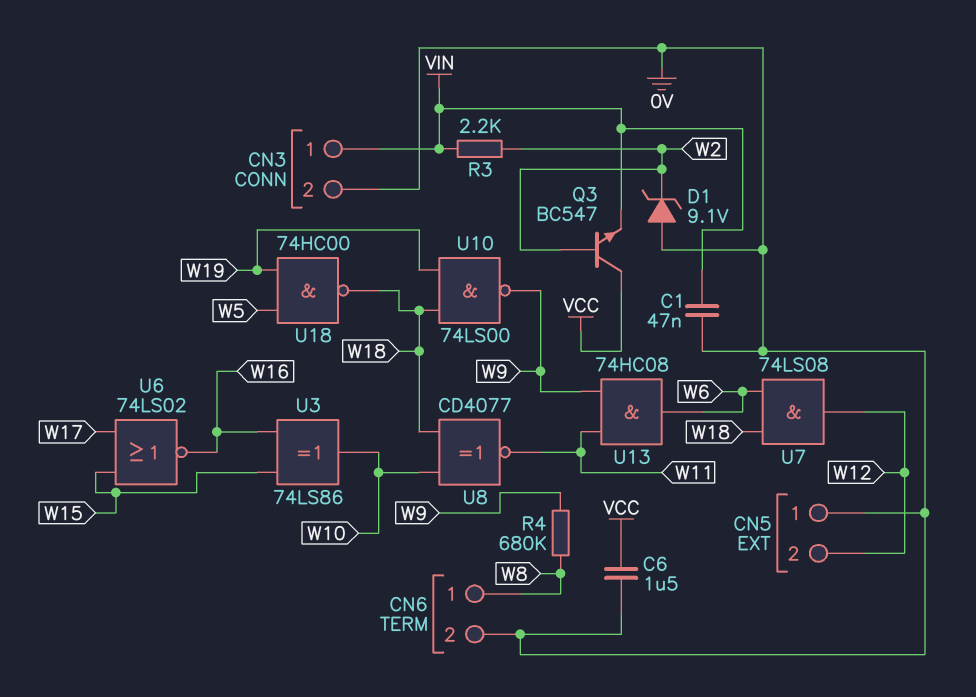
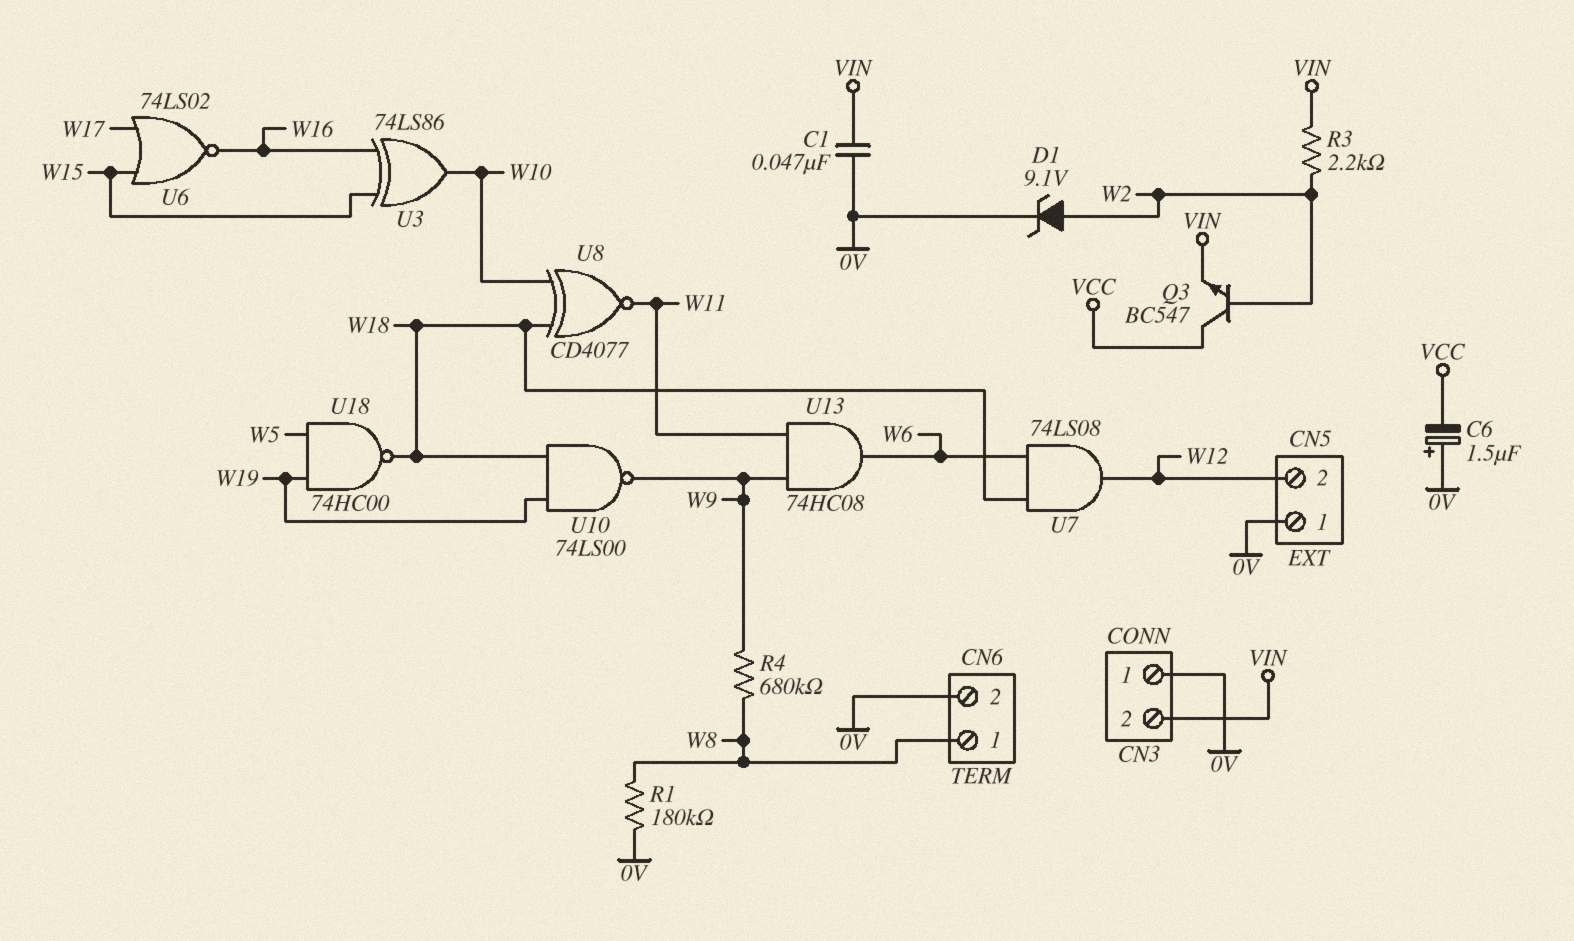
C6: 1.5uF (0V, VCC) -> 1.5uF (plus 0V, minus VCC)
CN3 pin 1: VIN -> 0V
CN3 pin 2: 0V -> VIN
D1: zener 9.1V (A 0V, K W2) -> zener 9.1V (A W2, K 0V)
R1: none -> 180k (0V, W8)

